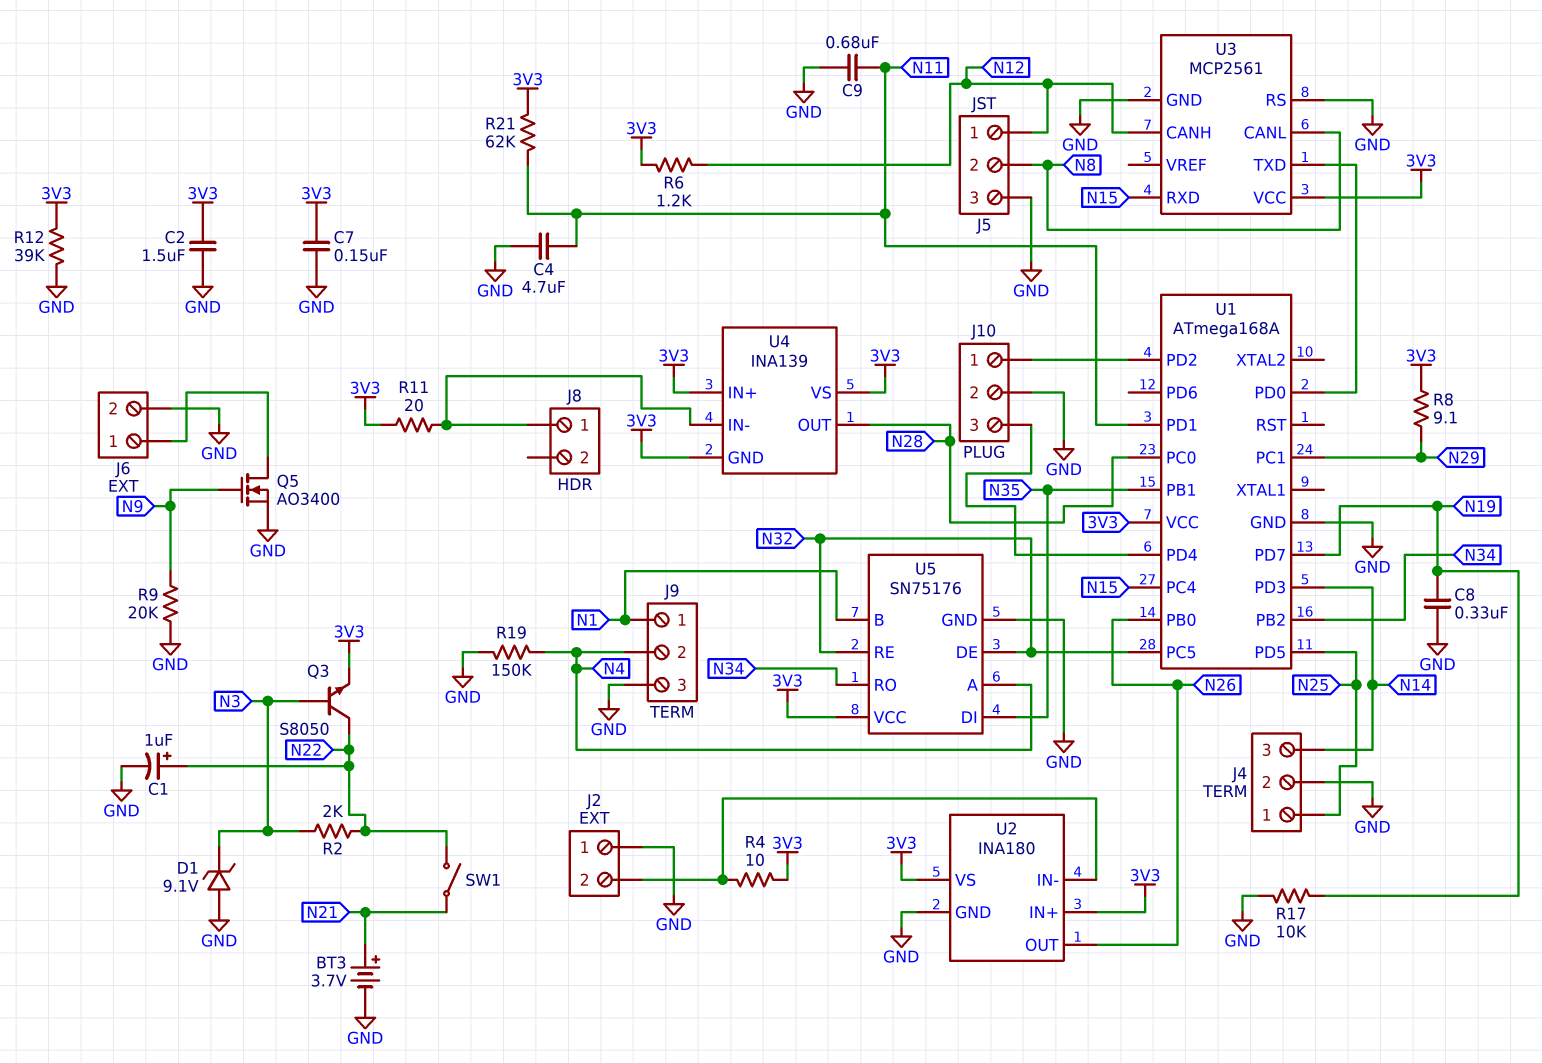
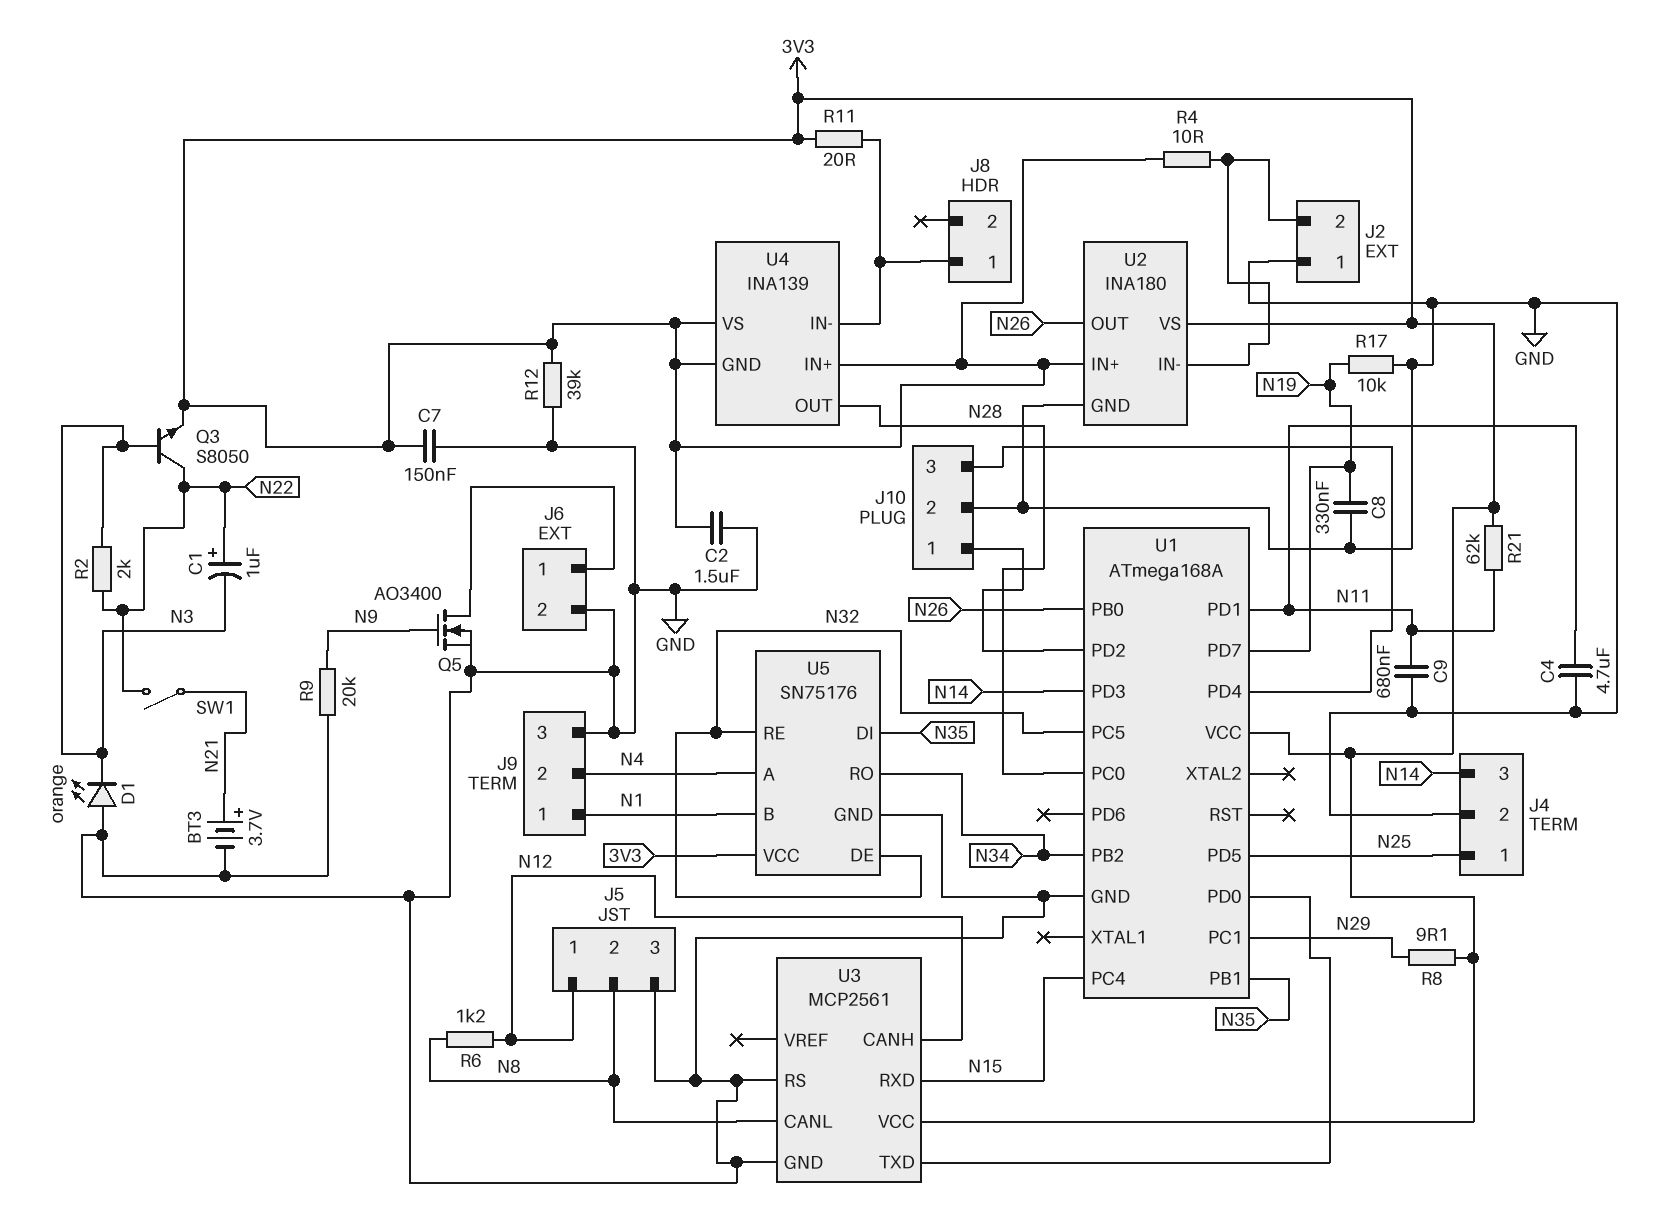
C1: 1uF (plus N22, minus GND) -> 1uF (plus N22, minus N3)
D1: zener 9.1V (A GND, K N3) -> LED orange (A GND, K N3)
R6: 1.2k (3V3, N12) -> 1.2k (N8, N12)
R19: 150k (GND, N4) -> none

